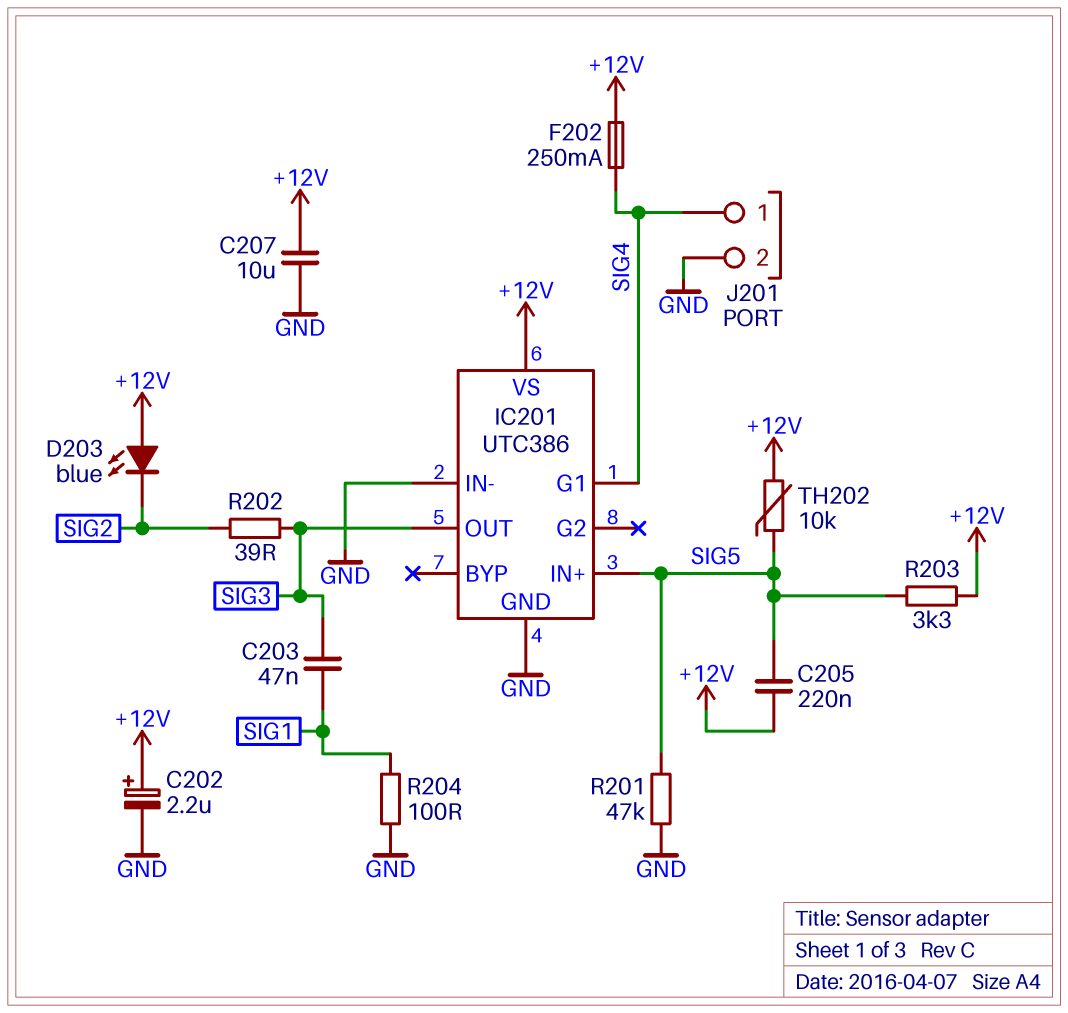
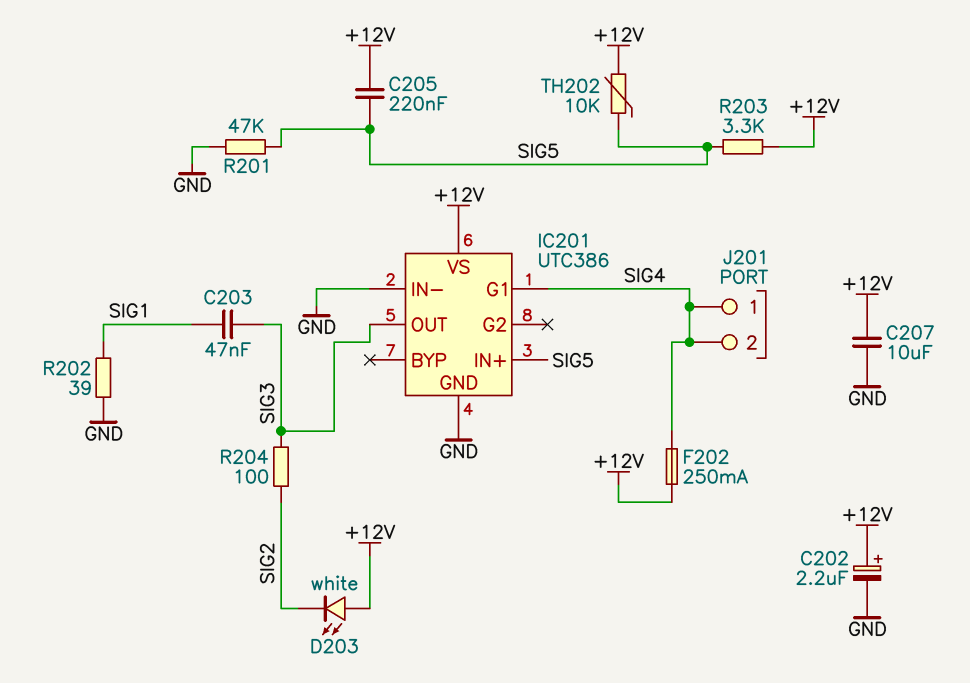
D203: LED blue (A +12V, K SIG2) -> LED white (A +12V, K SIG2)
J201 pin 2: GND -> SIG4
R202: 39 (SIG2, SIG3) -> 39 (GND, SIG1)
R204: 100 (GND, SIG1) -> 100 (SIG2, SIG3)

